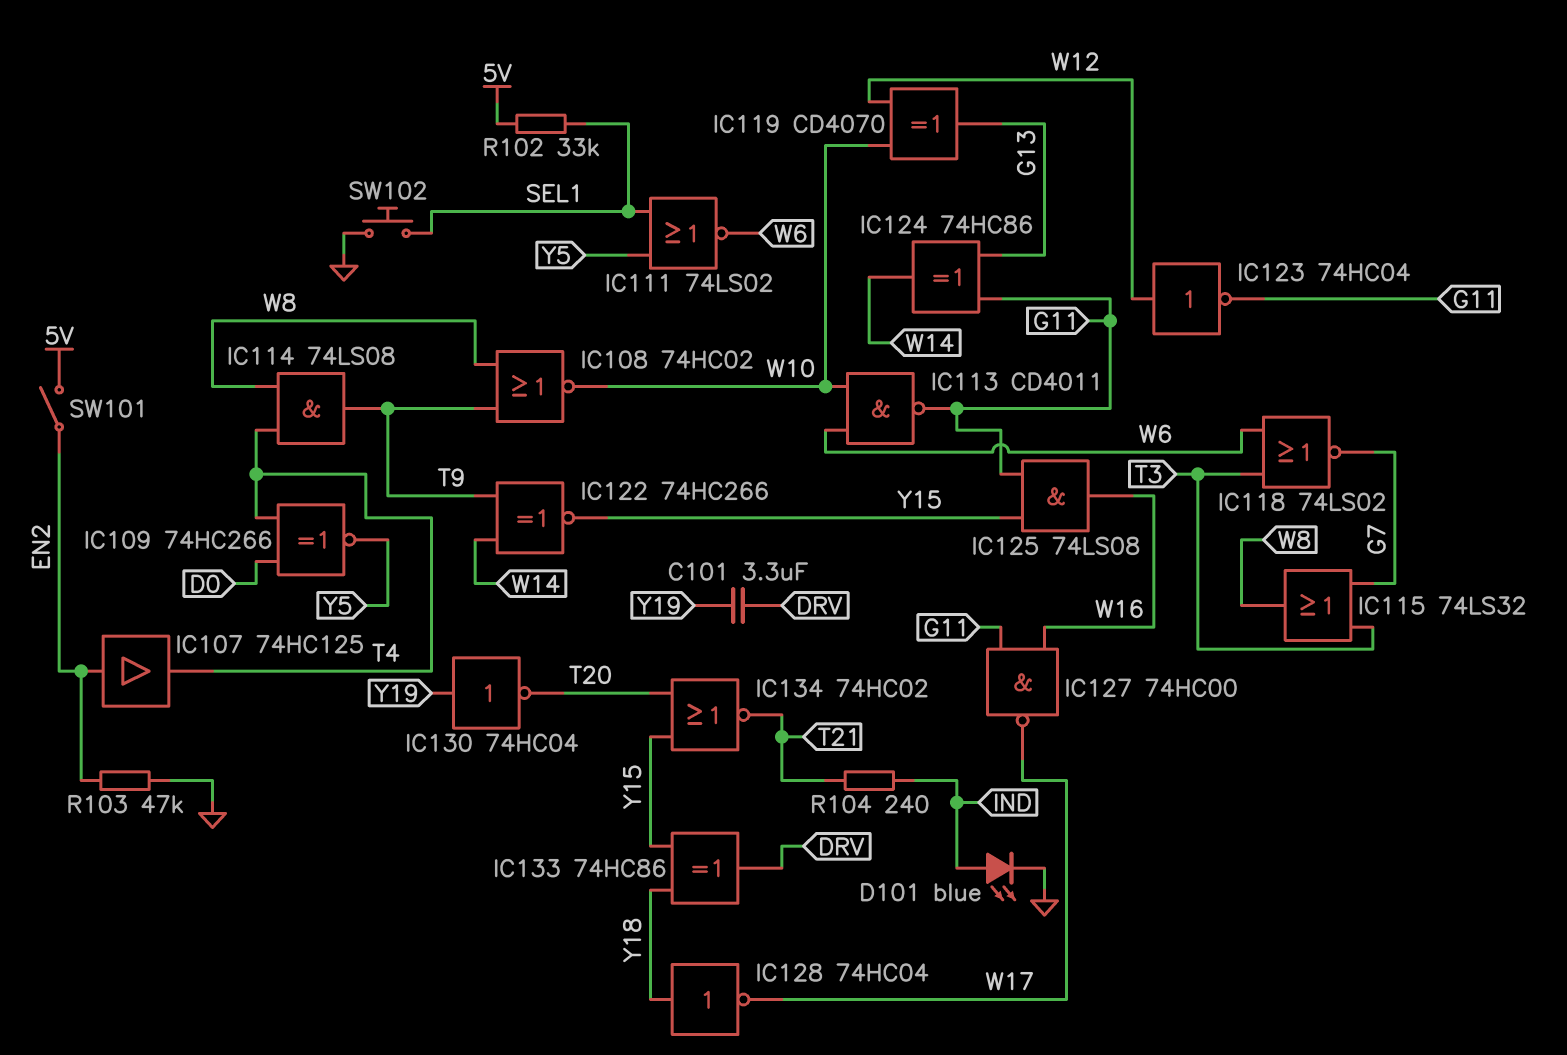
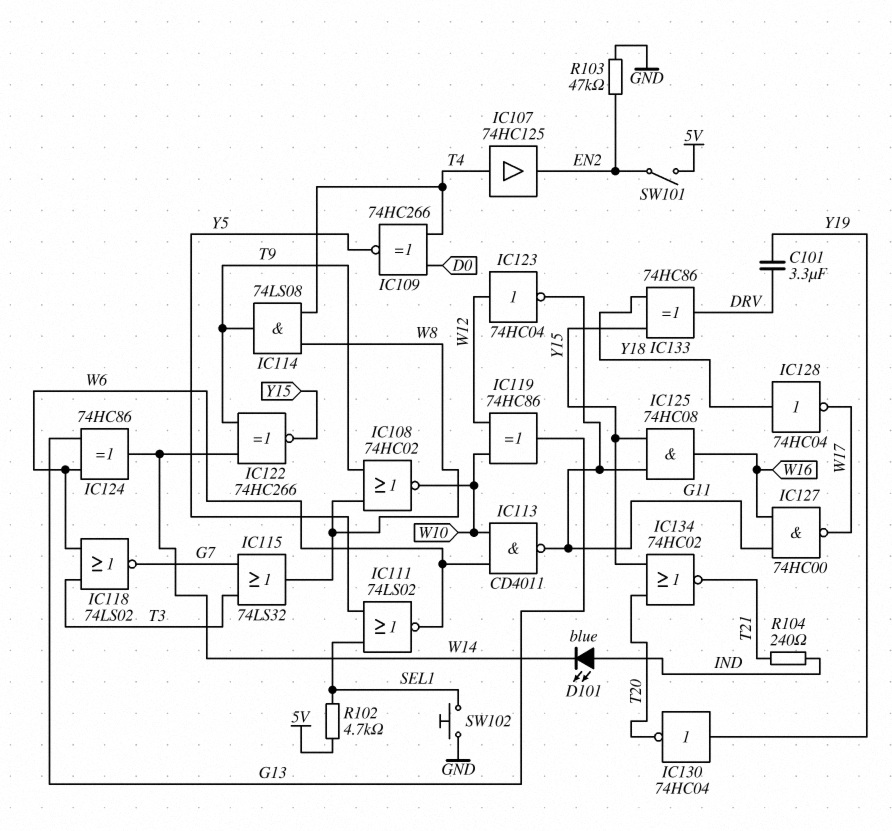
D101: LED blue (A IND, K GND) -> LED blue (A IND, K W14)
IC107: buffer 74HC125 (in EN2, out T4) -> buffer 74HC125 (in T4, out EN2)
IC119: XOR CD4070 (in W10, in W12, out G13) -> XOR 74HC86 (in W10, in W12, out G13)
IC124: XOR 74HC86 (in G11, in G13, out W14) -> XOR 74HC86 (in G13, in W6, out W14)
IC125: AND 74LS08 (in G11, in Y15, out W16) -> AND 74HC08 (in G11, in Y15, out W16)
R102: 33k (5V, SEL1) -> 4.7k (5V, SEL1)

